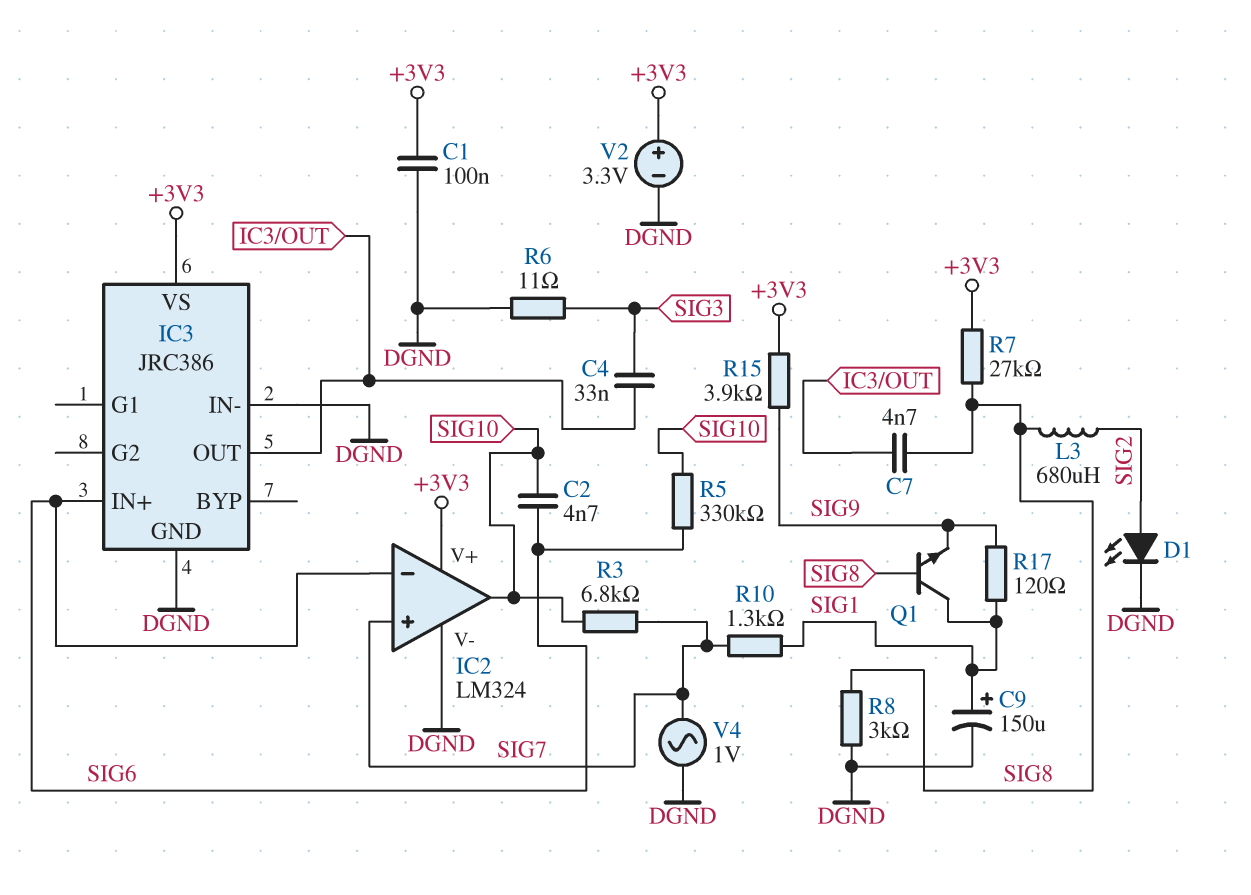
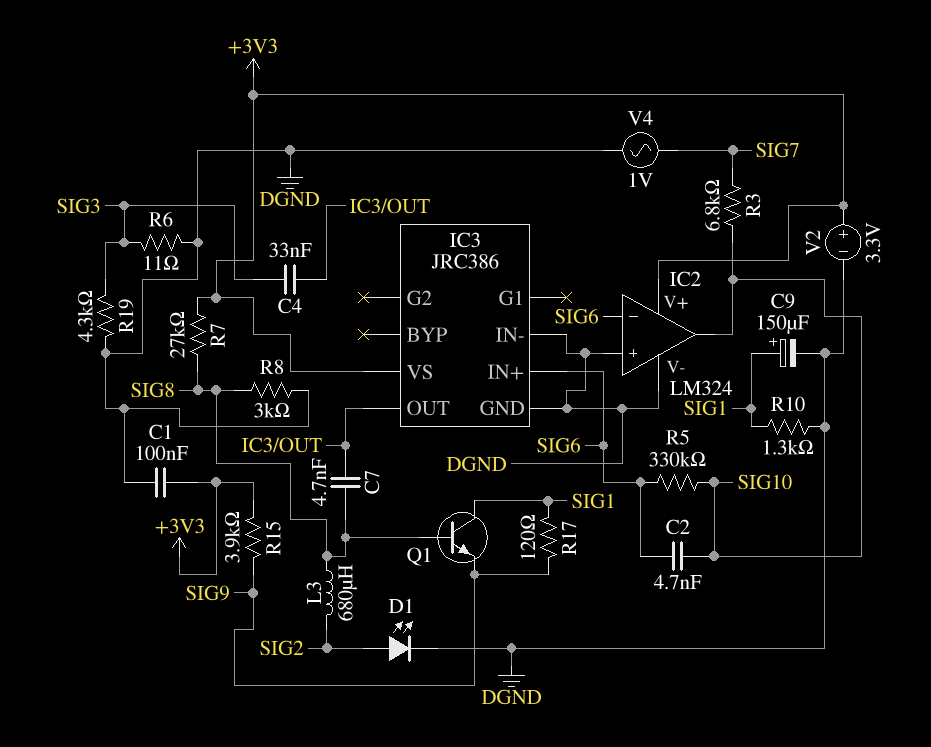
IC2 pin in+: SIG7 -> DGND
R10: 1.3k (SIG1, SIG7) -> 1.3k (DGND, SIG1)
R19: none -> 4.3k (DGND, SIG3)

